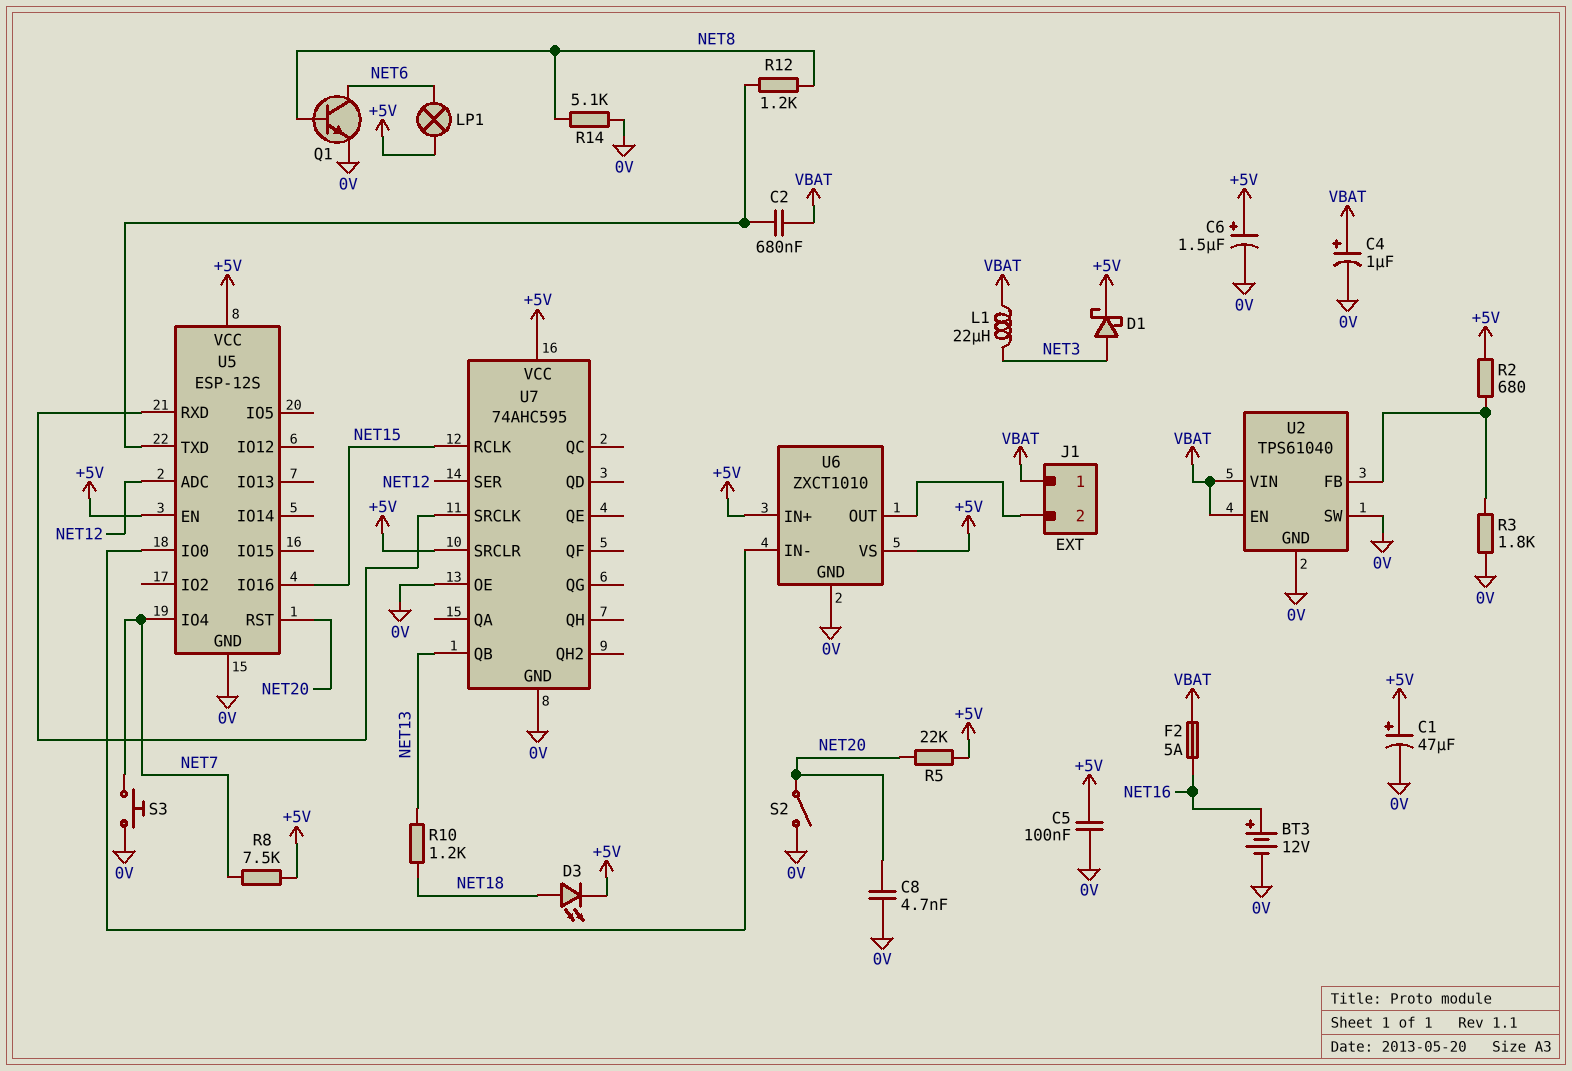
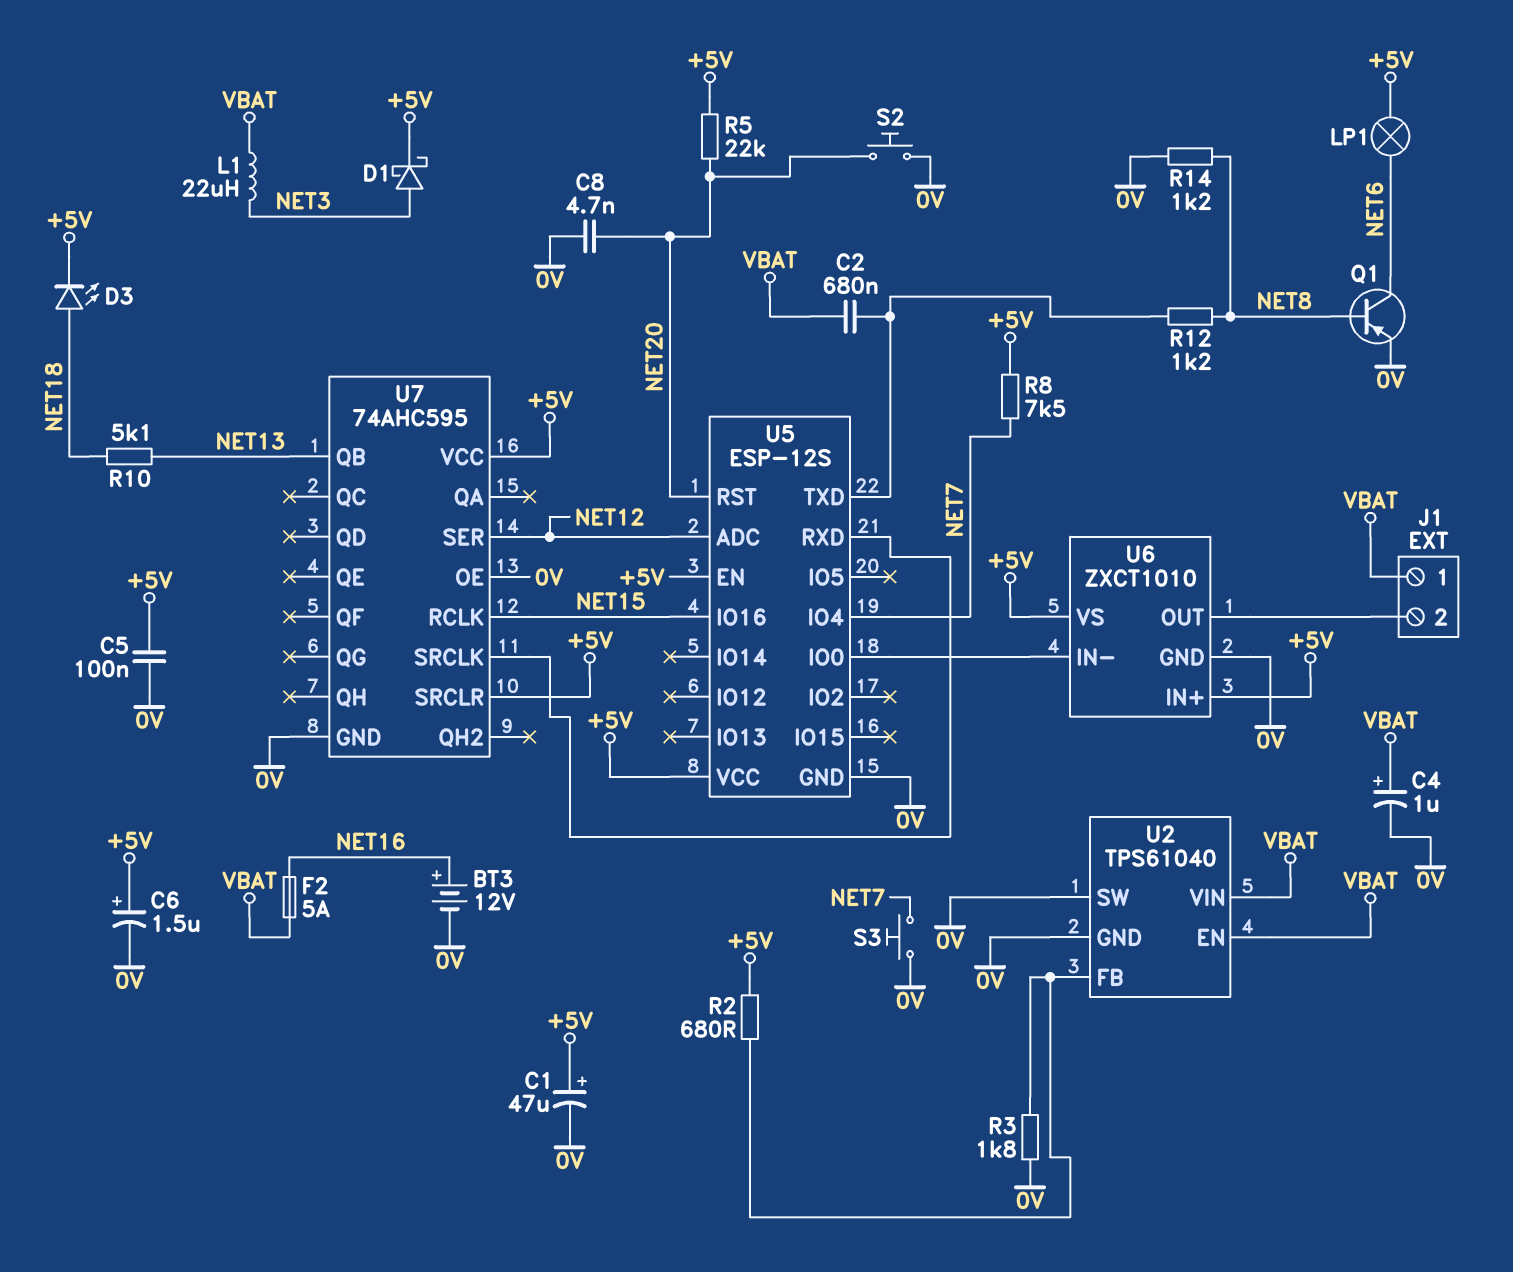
Q1: NPN (B NET8, C NET6, E 0V) -> PNP (B NET8, C NET6, E 0V)
R10: 1.2k (NET13, NET18) -> 5.1k (NET13, NET18)
R14: 5.1k (0V, NET8) -> 1.2k (0V, NET8)
S2: switch (0V, NET20) -> button (0V, NET20)

